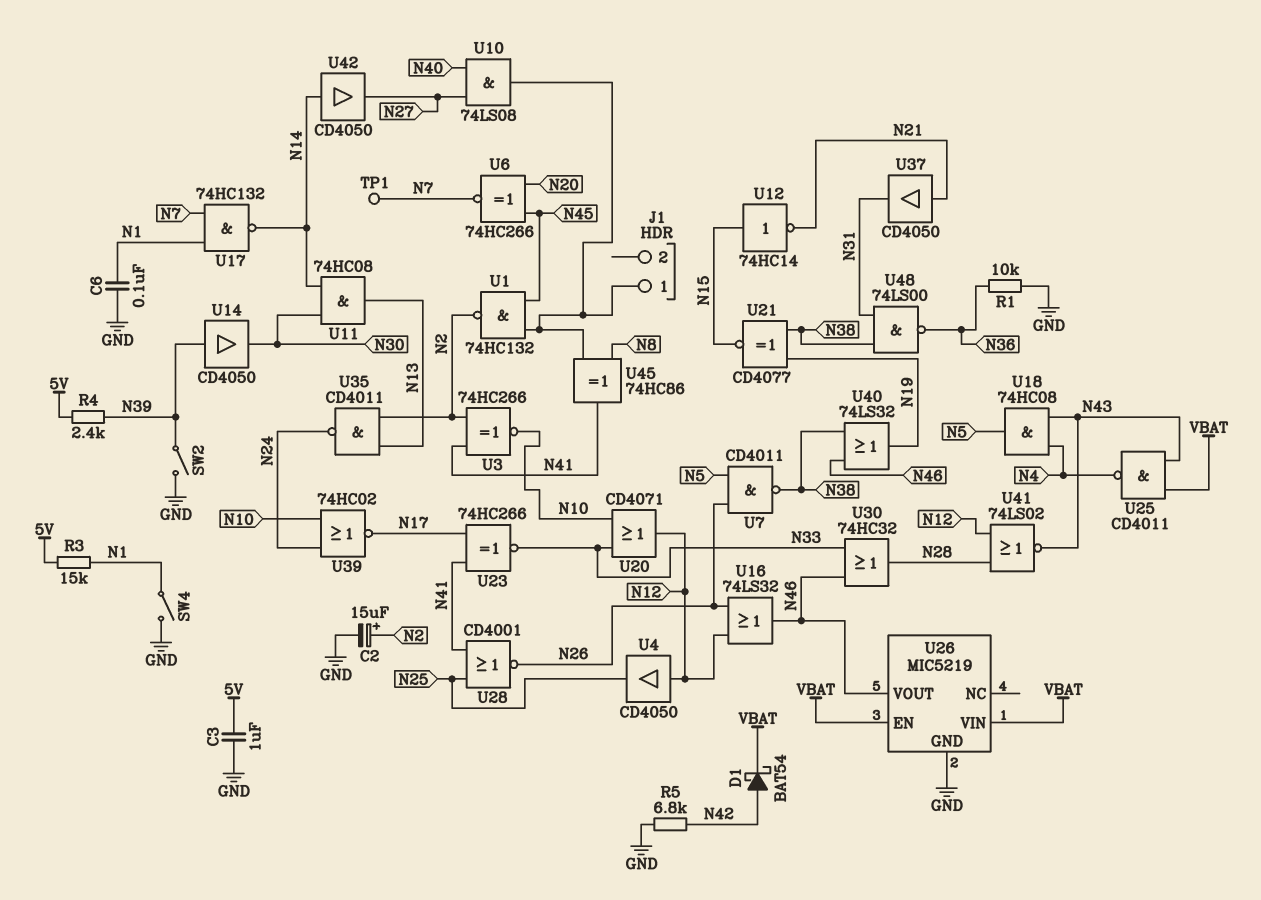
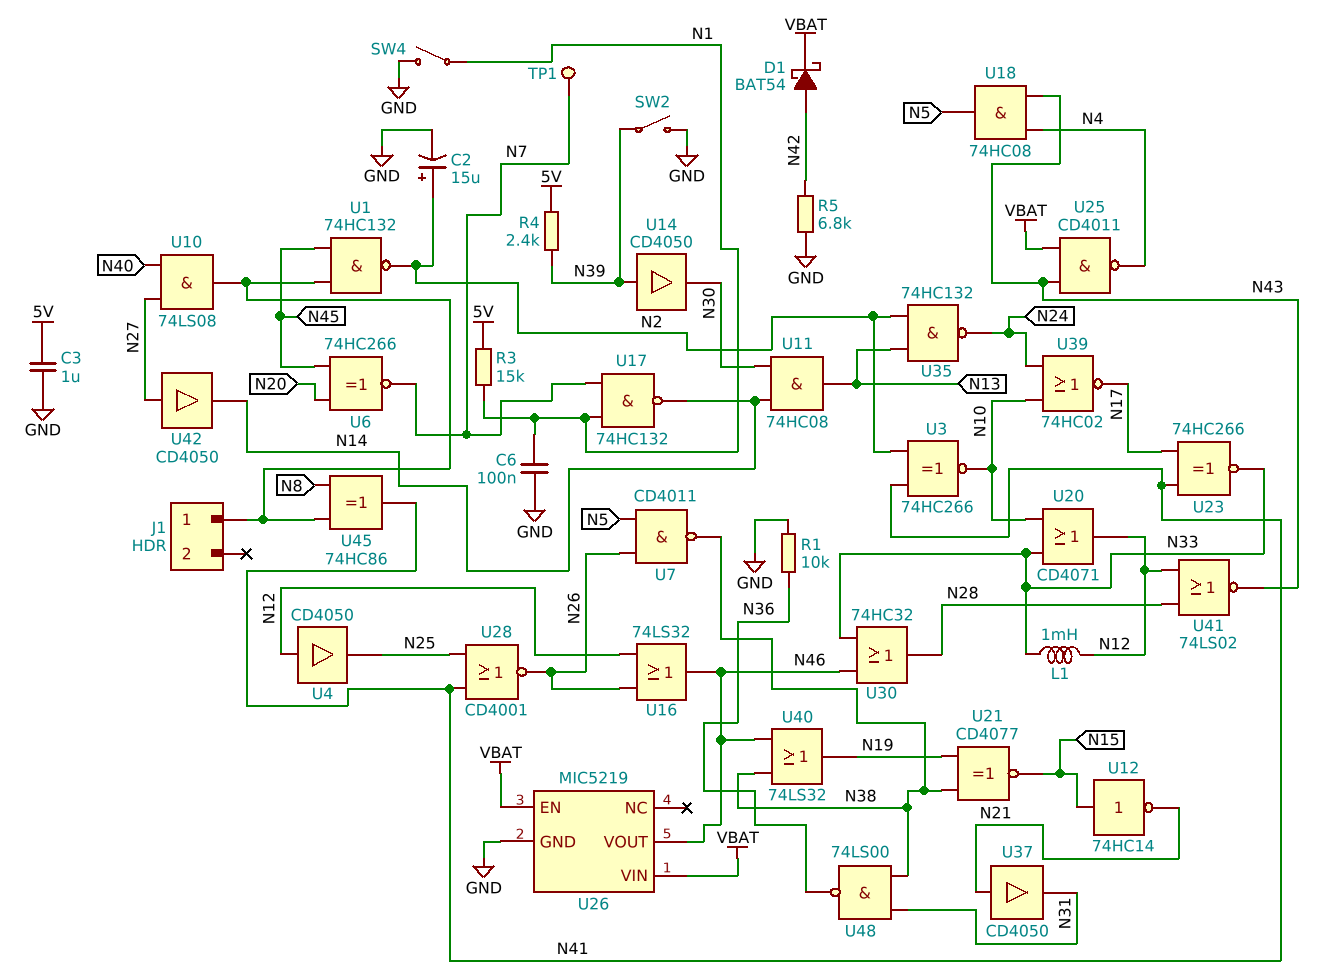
L1: none -> 1mH (N12, N33)
U35: NAND CD4011 (in N2, in N13, out N24) -> NAND 74HC132 (in N2, in N13, out N24)
U42: buffer CD4050 (in N14, out N27) -> buffer CD4050 (in N27, out N14)

